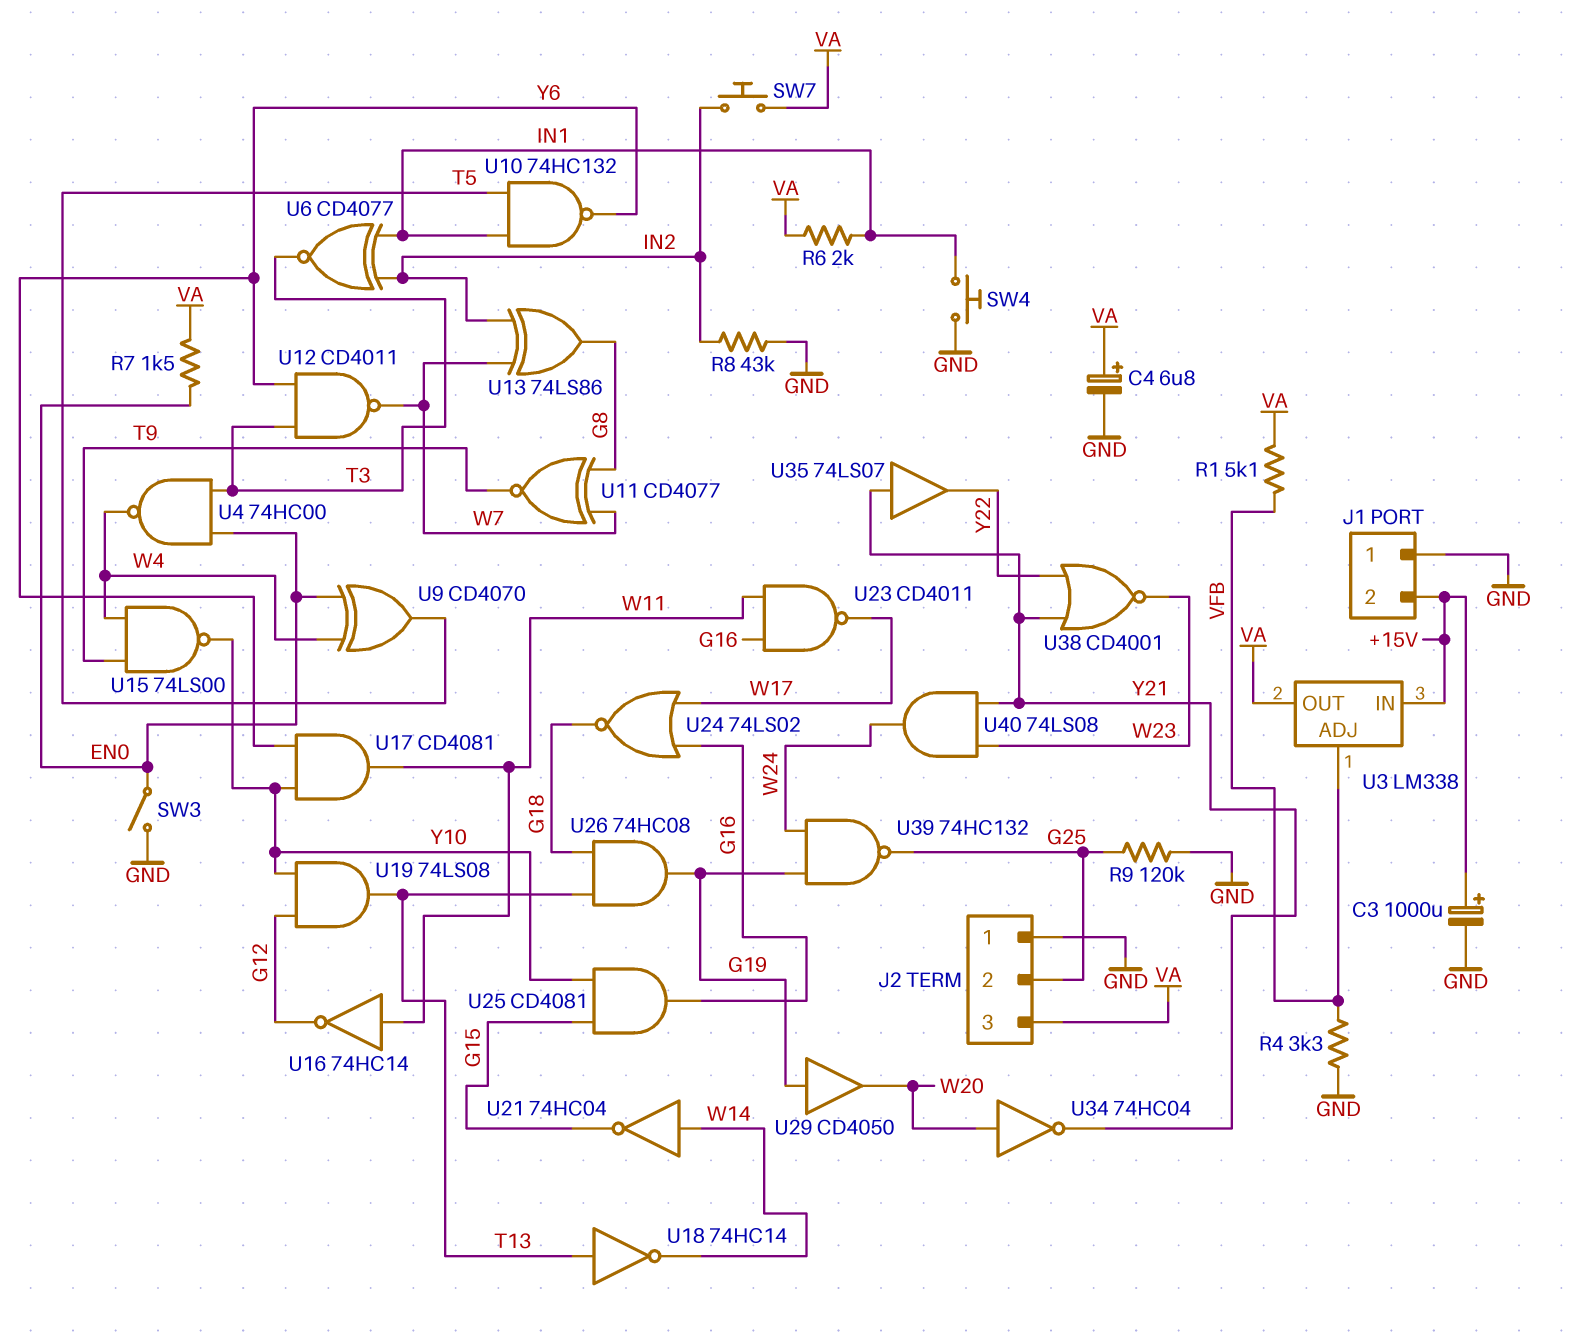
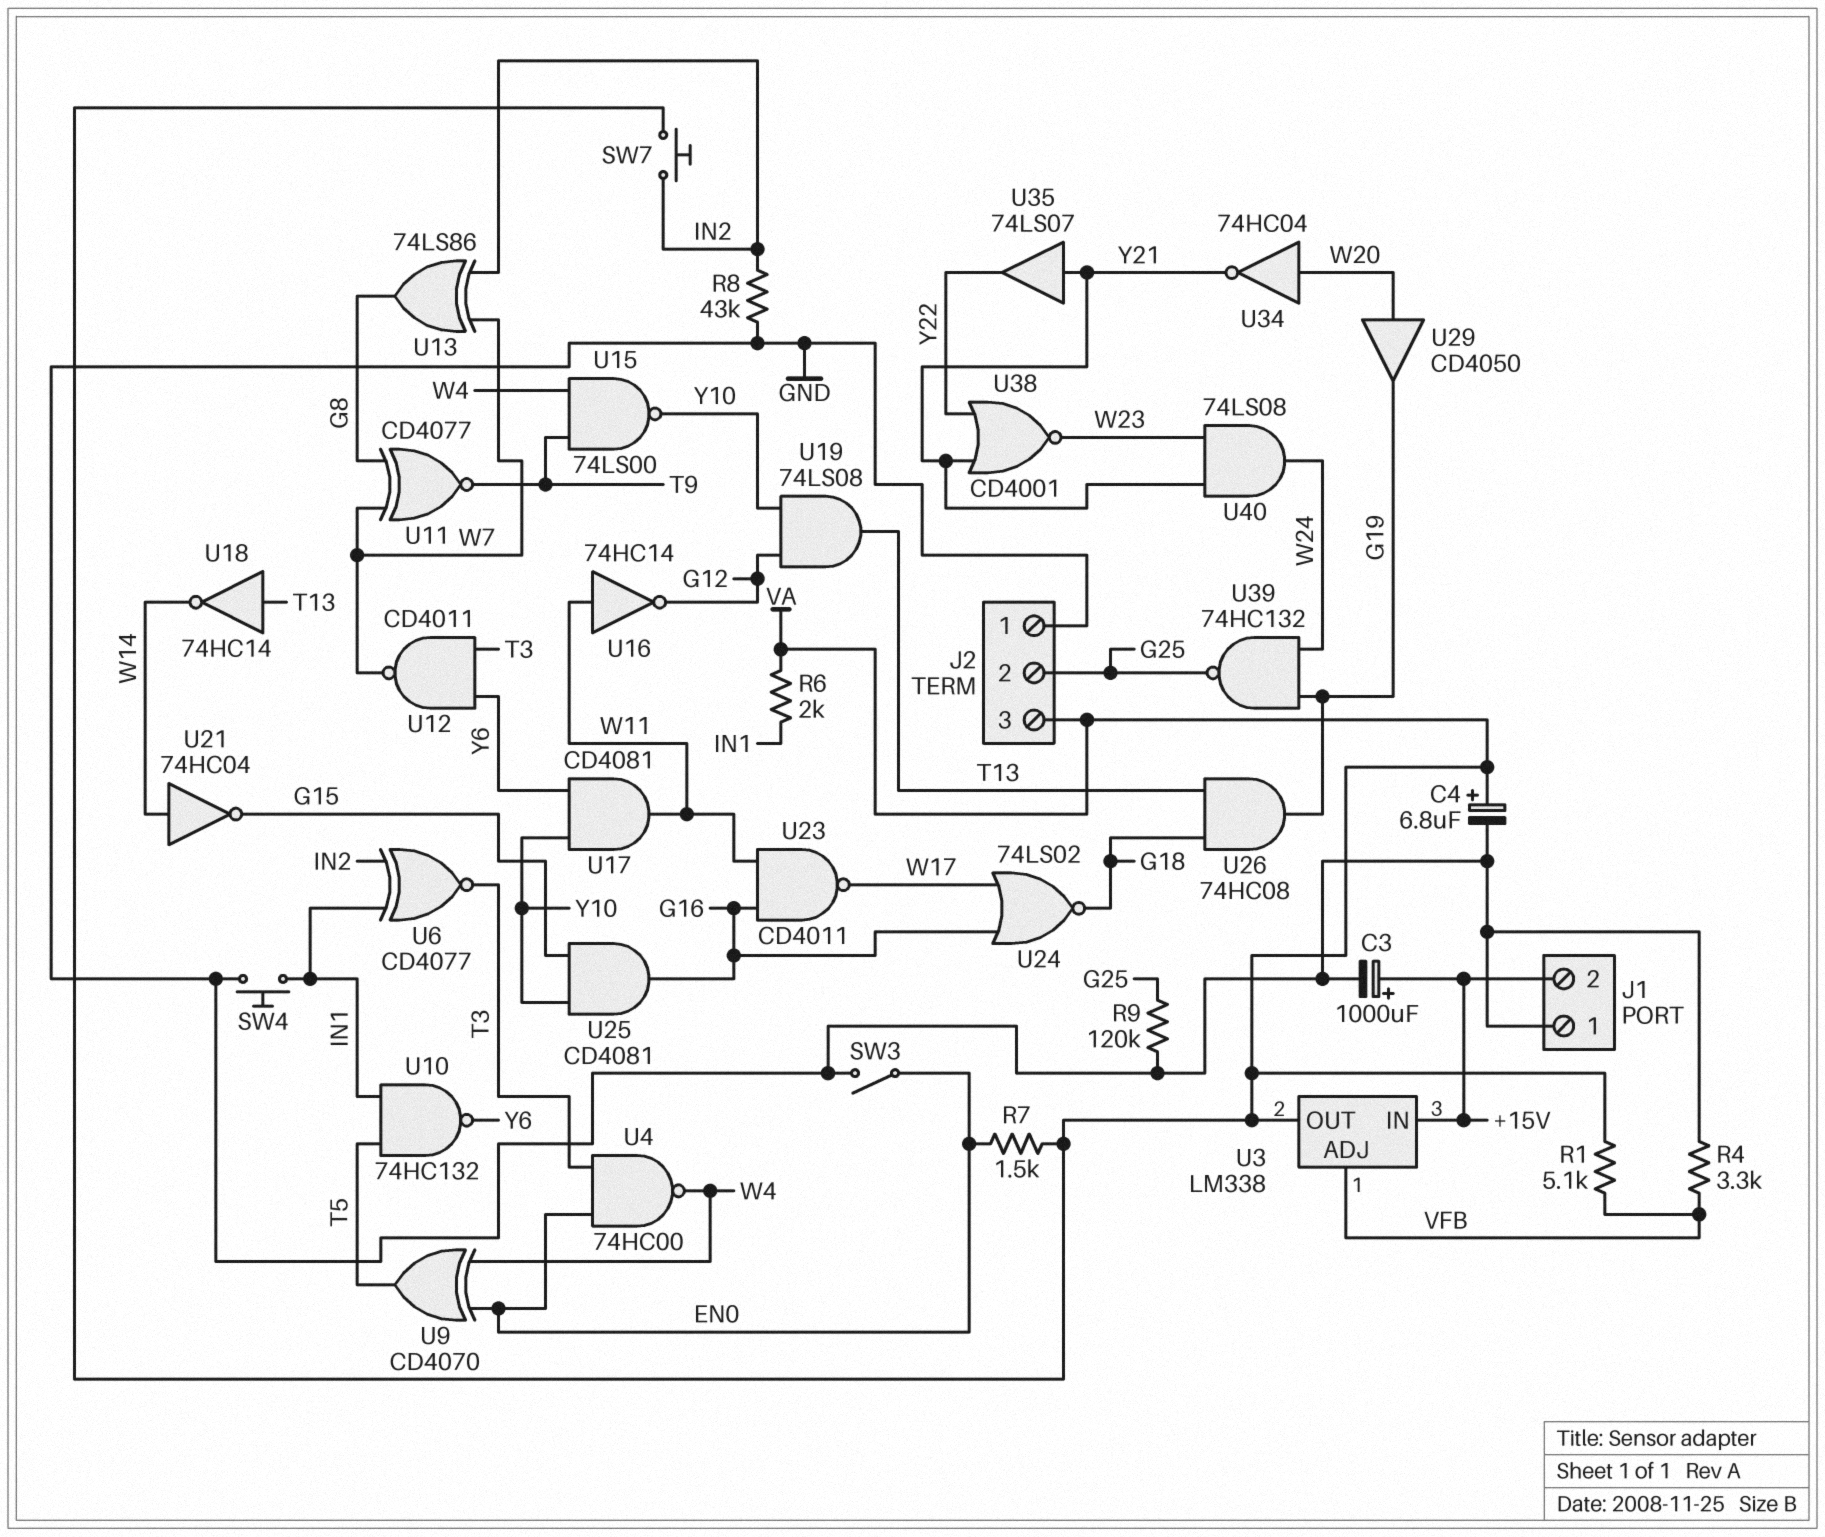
U29: buffer CD4050 (in G19, out W20) -> buffer CD4050 (in W20, out G19)

